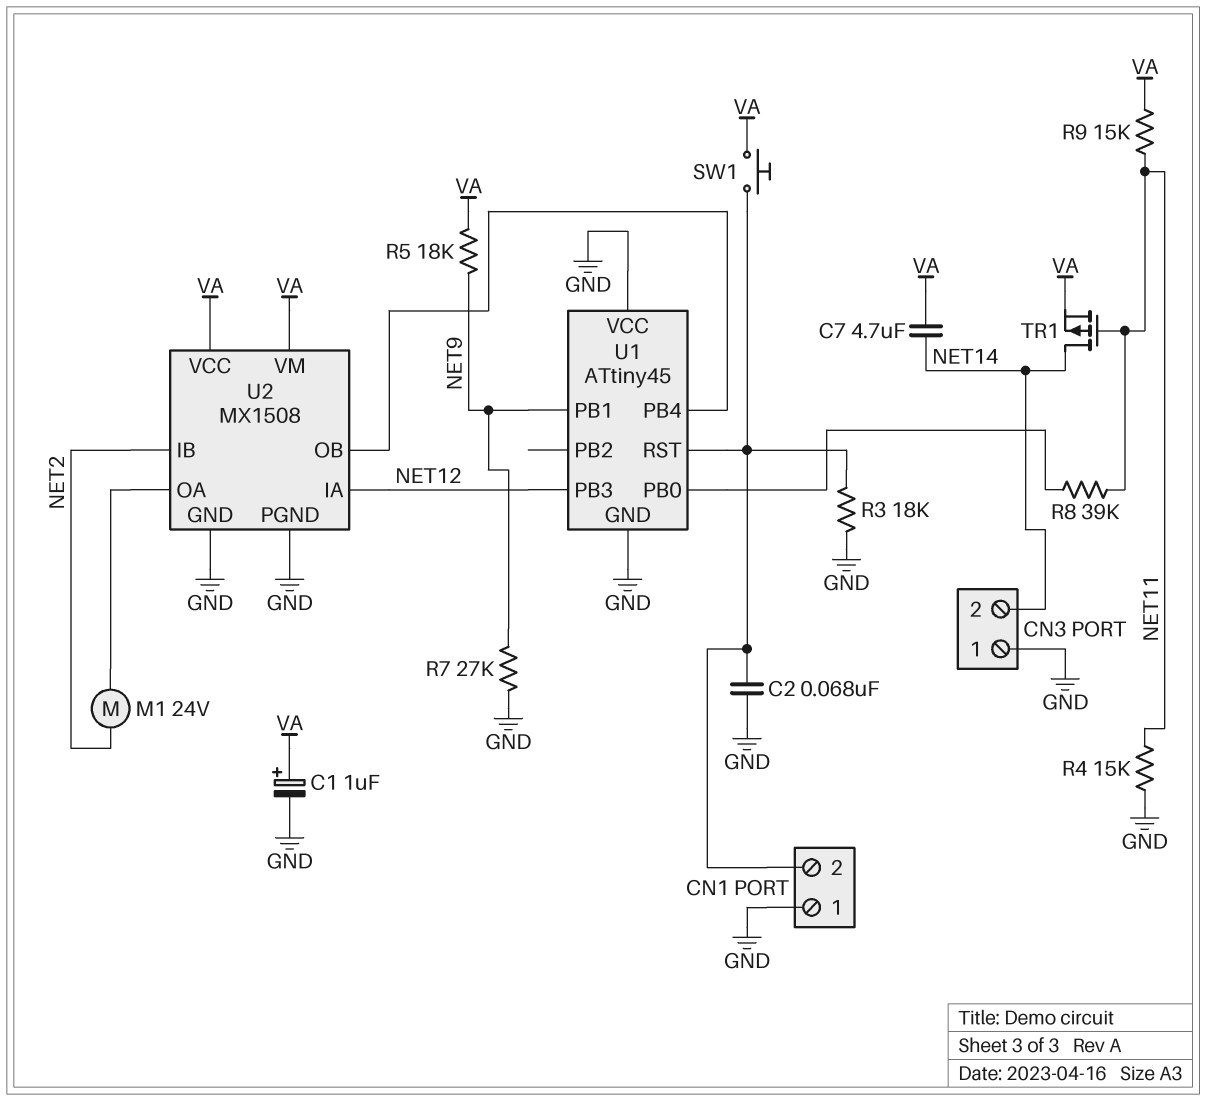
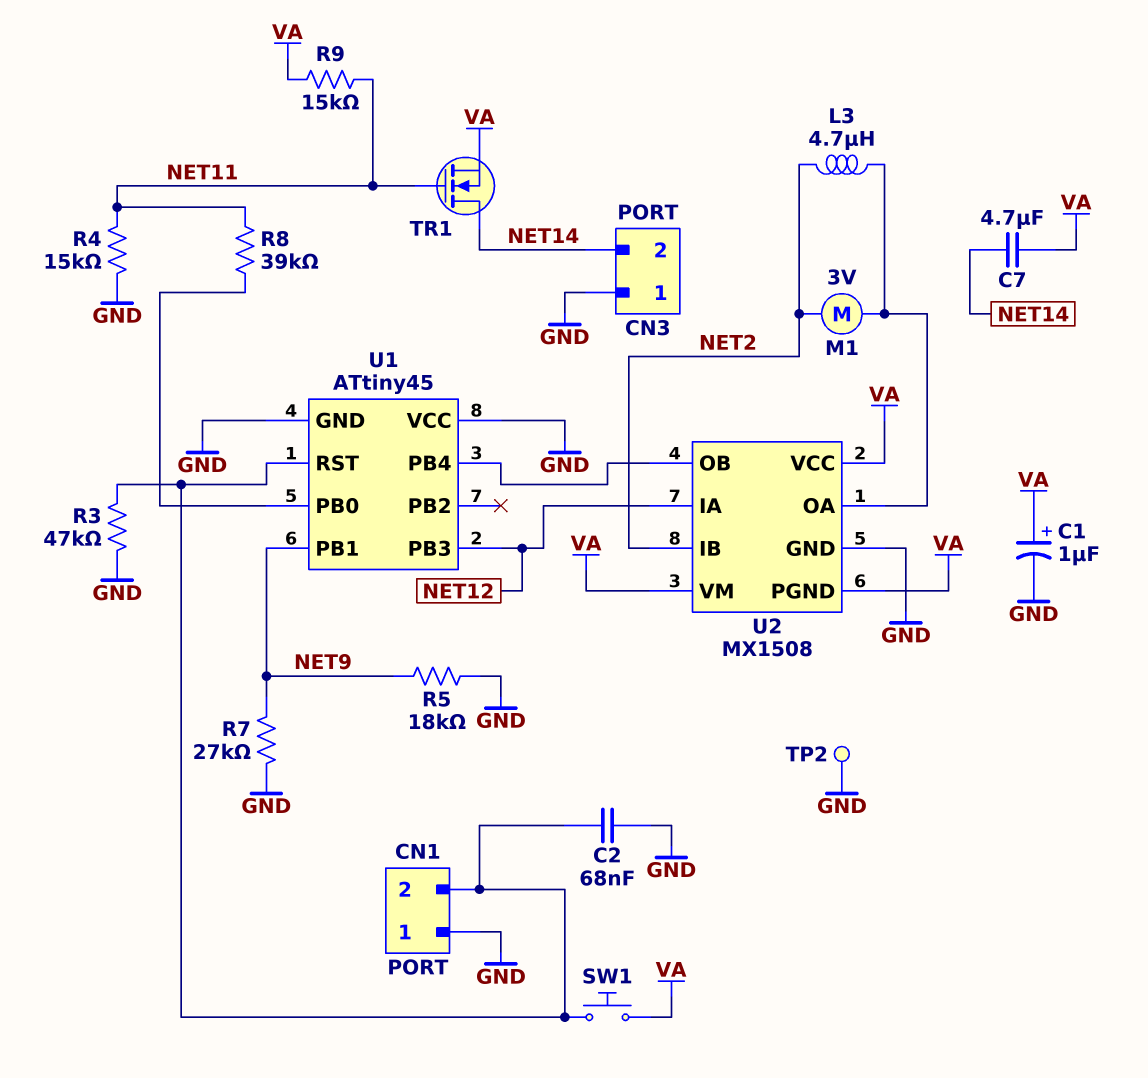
L3: none -> 4.7uH (NET2, U2/OA)
M1: motor 24V (NET2, U2/OA) -> motor 3V (NET2, U2/OA)
R3: 18k (CN1/2, GND) -> 47k (CN1/2, GND)
R5: 18k (NET9, VA) -> 18k (GND, NET9)
TP2: none -> test point (GND)
TR1: PMOS (G NET11, D NET14, S VA) -> NMOS (G NET11, D NET14, S VA)
U2 pin PGND: GND -> VA

